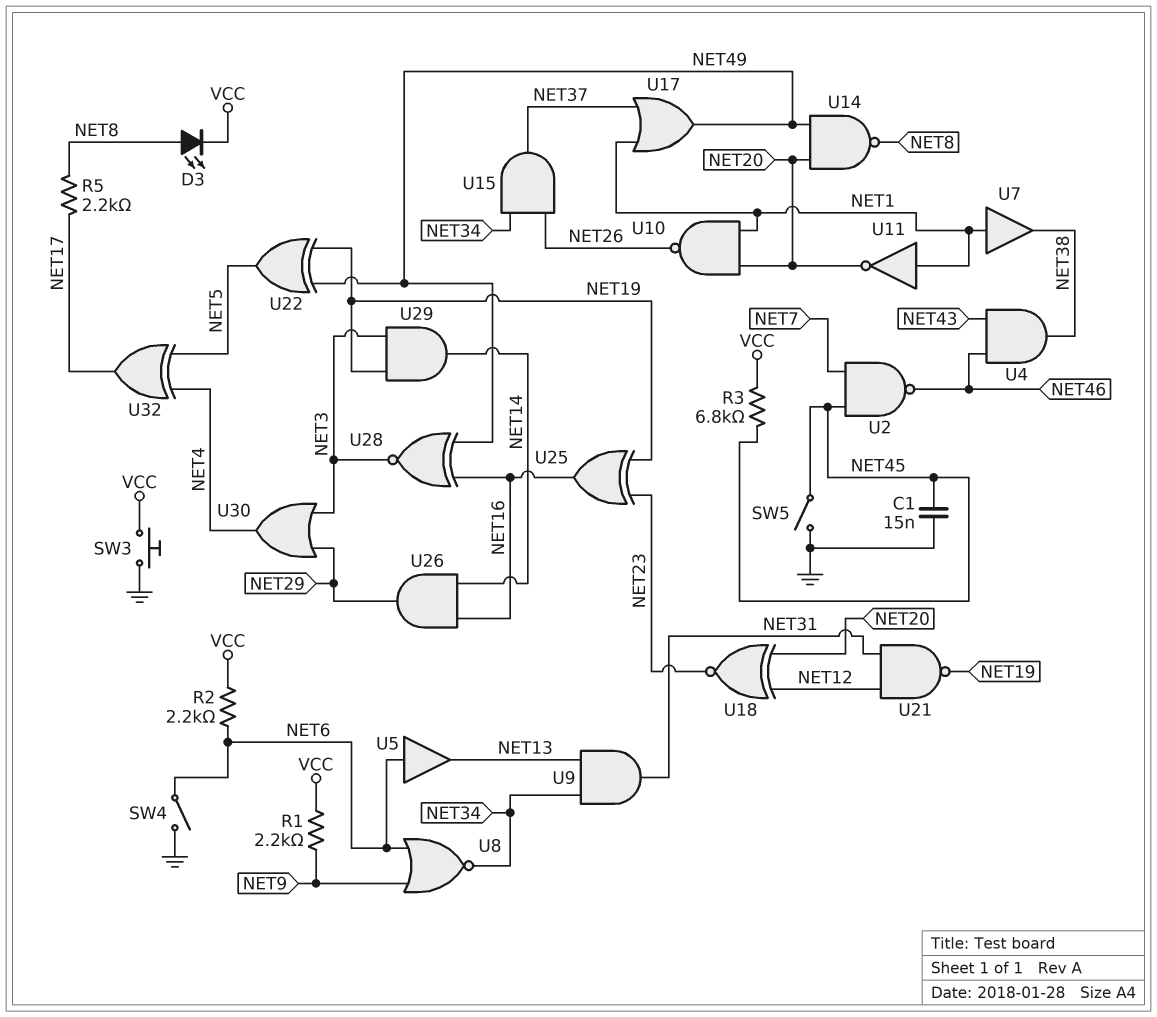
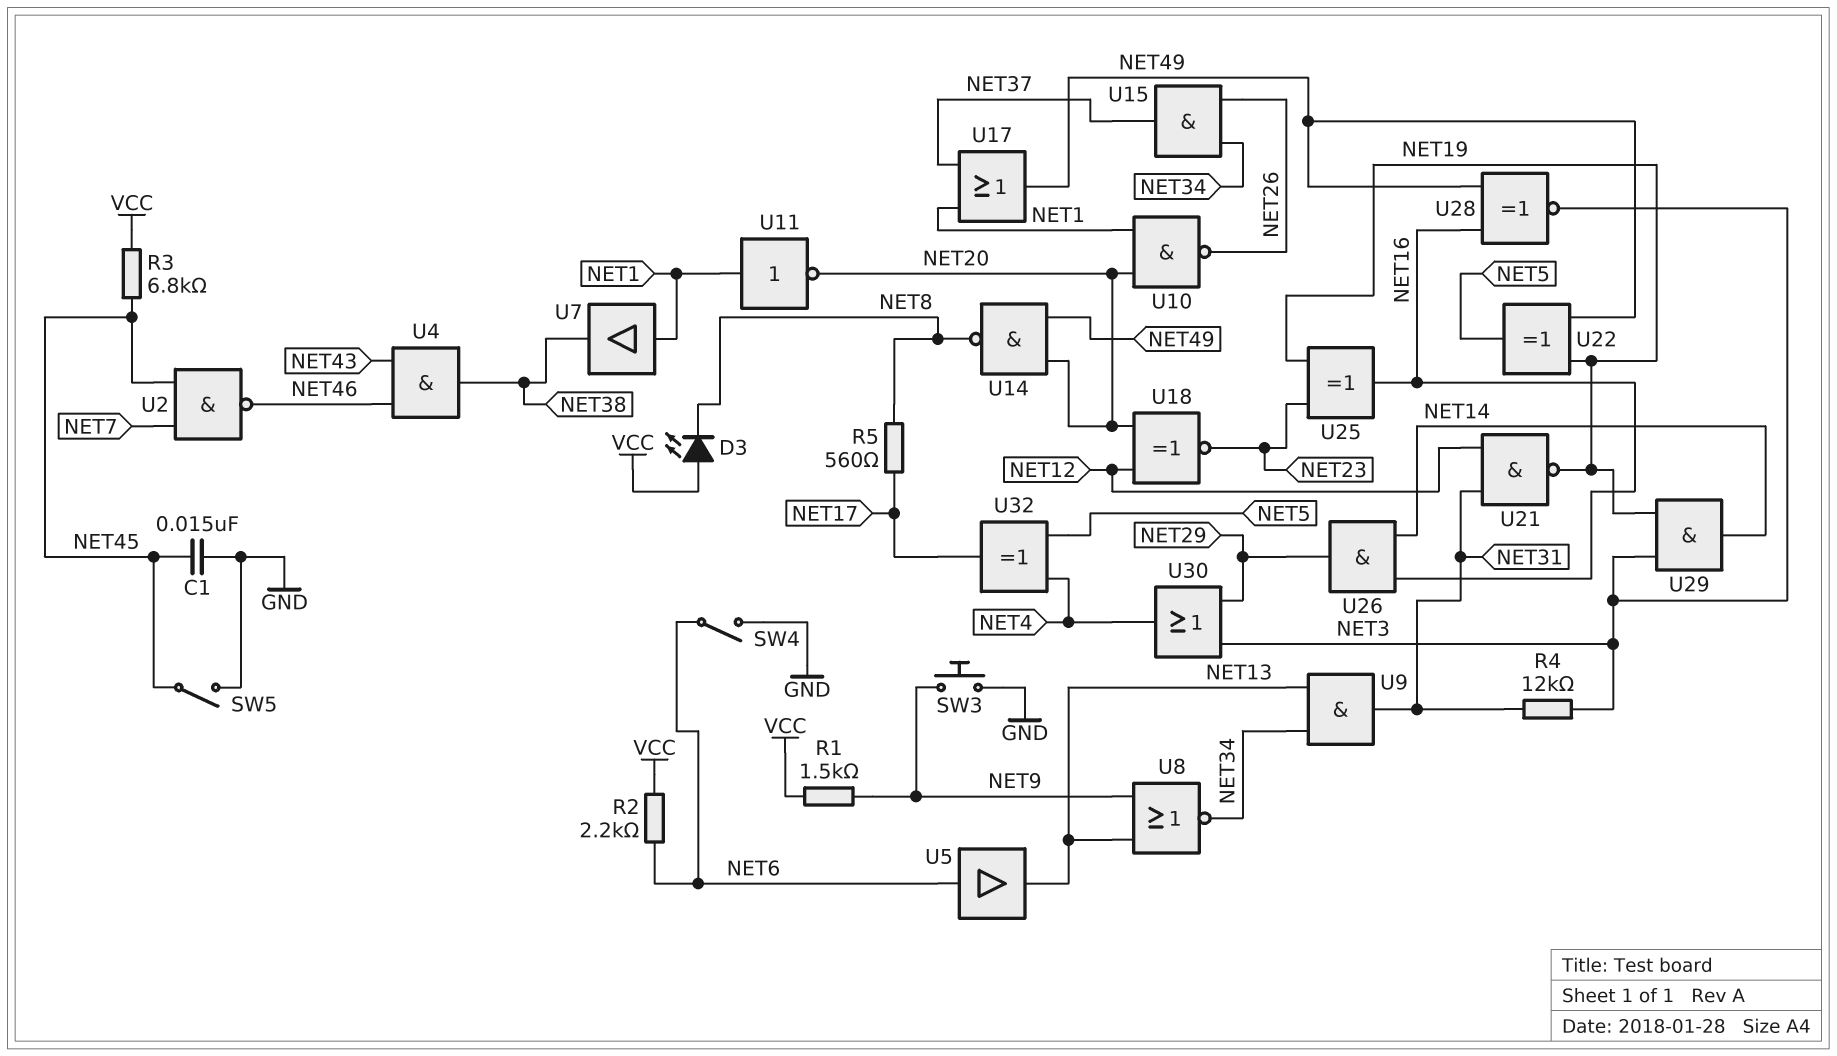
D3: LED (A NET8, K VCC) -> LED (A VCC, K NET8)
R1: 2.2k (NET9, VCC) -> 1.5k (NET9, VCC)
R4: none -> 12k (NET3, NET31)
R5: 2.2k (NET8, NET17) -> 560 (NET8, NET17)
SW3: button (GND, VCC) -> button (GND, NET9)
U8: NOR (in NET6, in NET9, out NET34) -> NOR (in NET9, in NET13, out NET34)

